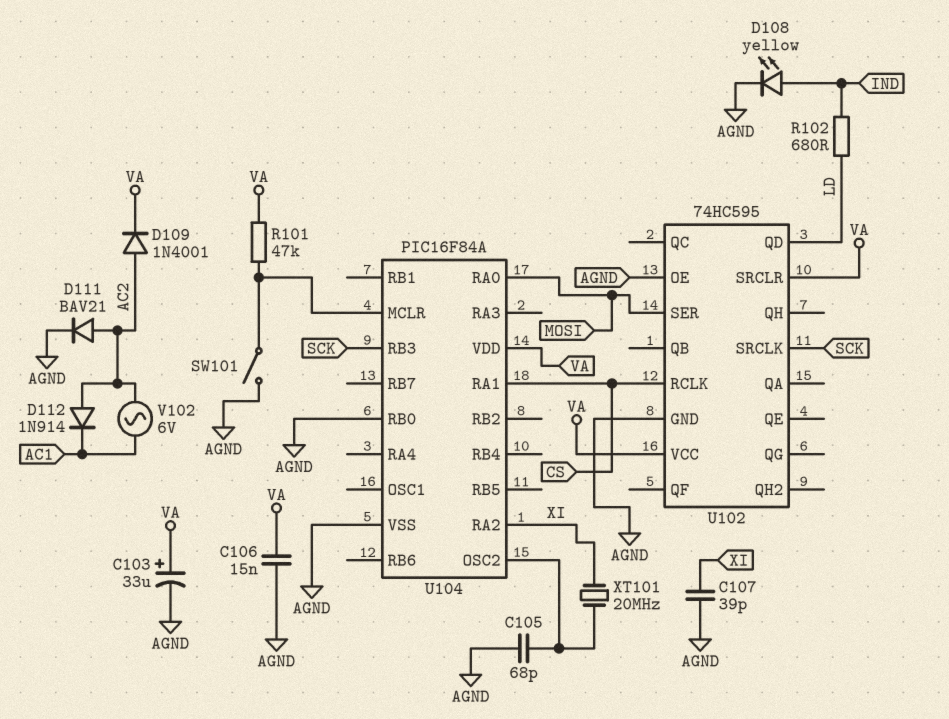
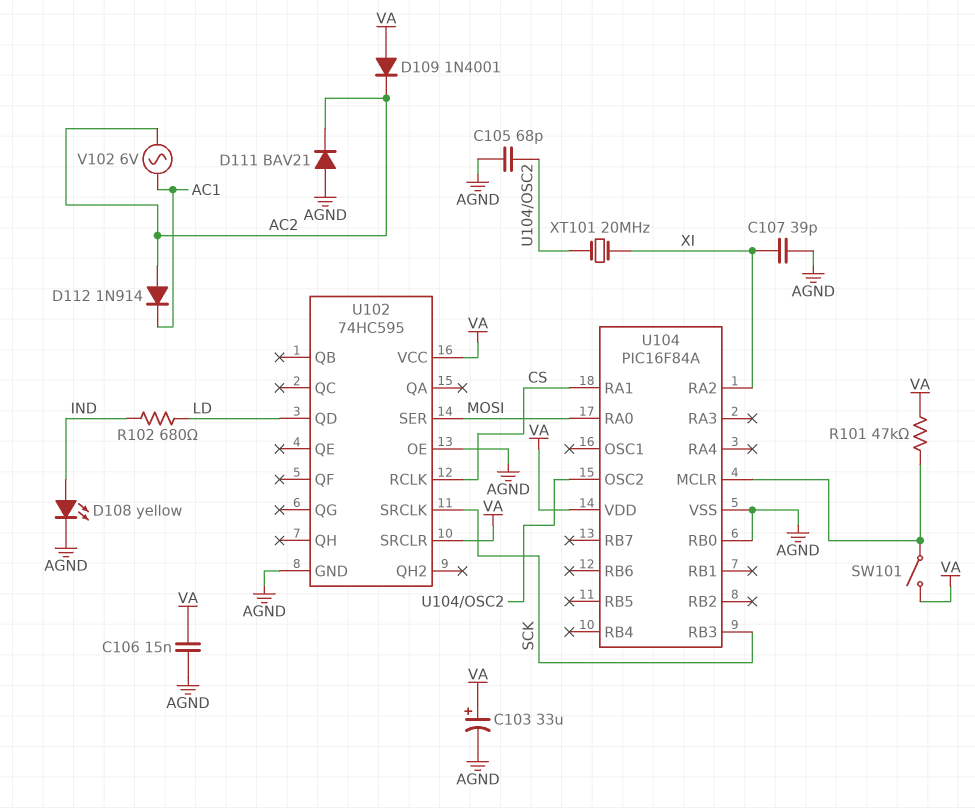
D109: diode 1N4001 (A AC2, K VA) -> diode 1N4001 (A VA, K AC2)
D111: diode BAV21 (A AC2, K AGND) -> diode BAV21 (A AGND, K AC2)
SW101: switch (AGND, U104/MCLR) -> switch (U104/MCLR, VA)

